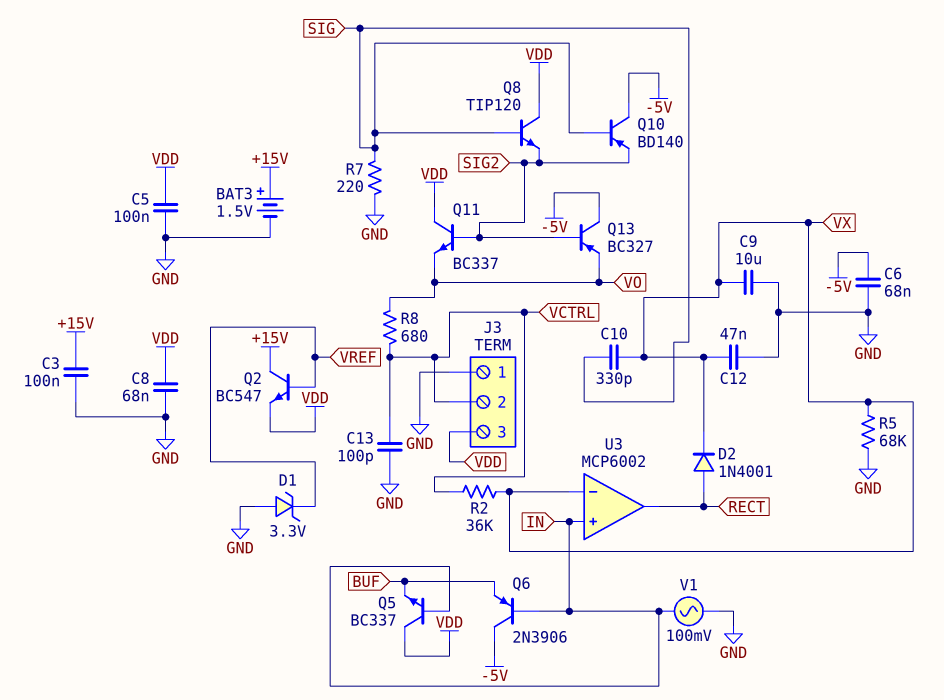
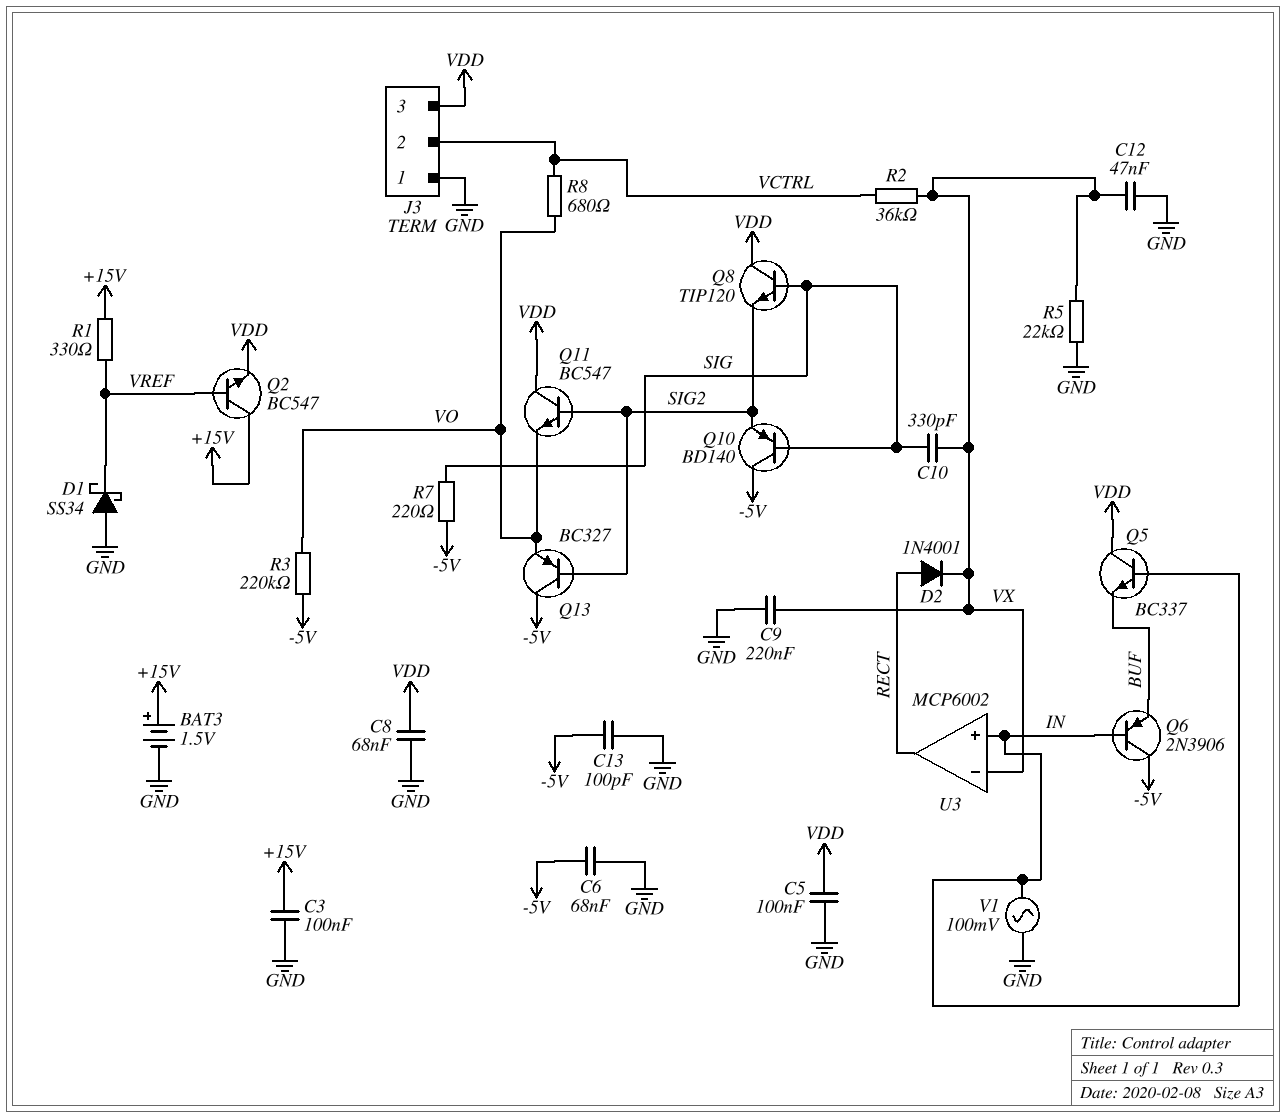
C9: 10uF (GND, VX) -> 220nF (GND, VX)
C13: 100pF (GND, VCTRL) -> 100pF (-5V, GND)
D1: zener 3.3V (A GND, K VREF) -> schottky SS34 (A GND, K VREF)
Q11: NPN BC337 (B SIG2, C VDD, E VO) -> NPN BC547 (B SIG2, C VDD, E VO)
R1: none -> 330 (+15V, VREF)
R3: none -> 220k (-5V, VO)
R5: 68k (GND, VX) -> 22k (GND, VX)
R7: 220 (GND, SIG) -> 220 (-5V, SIG)

